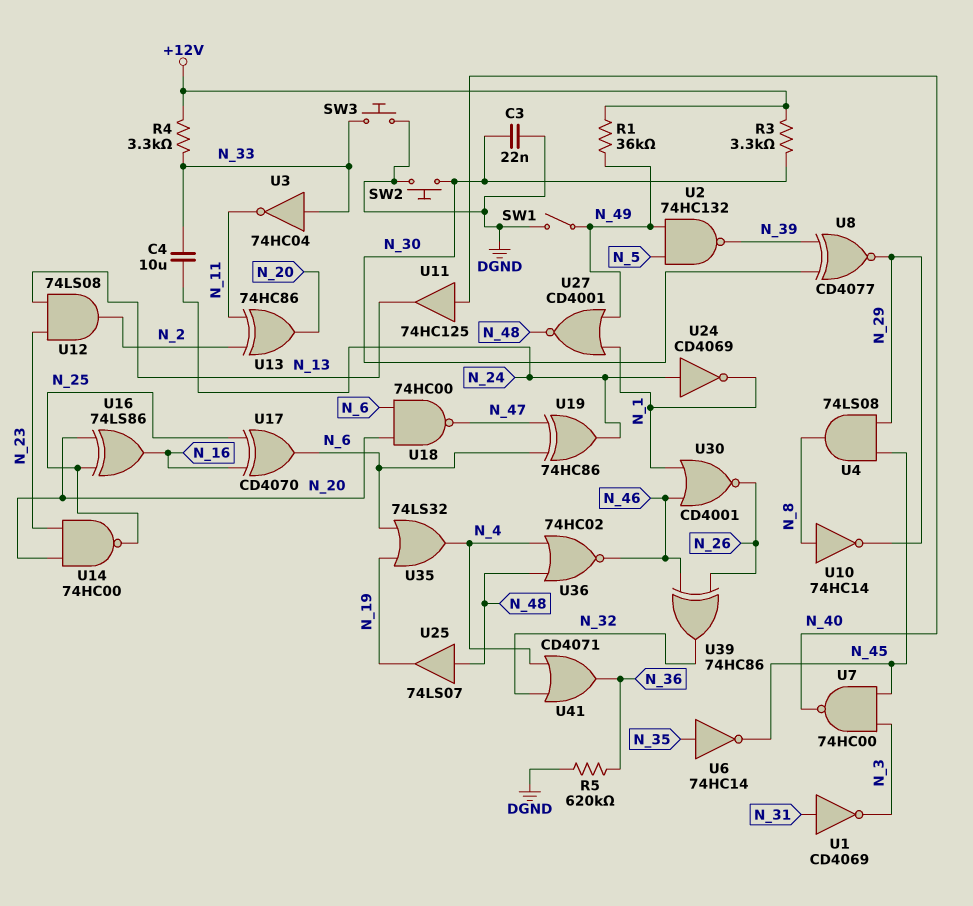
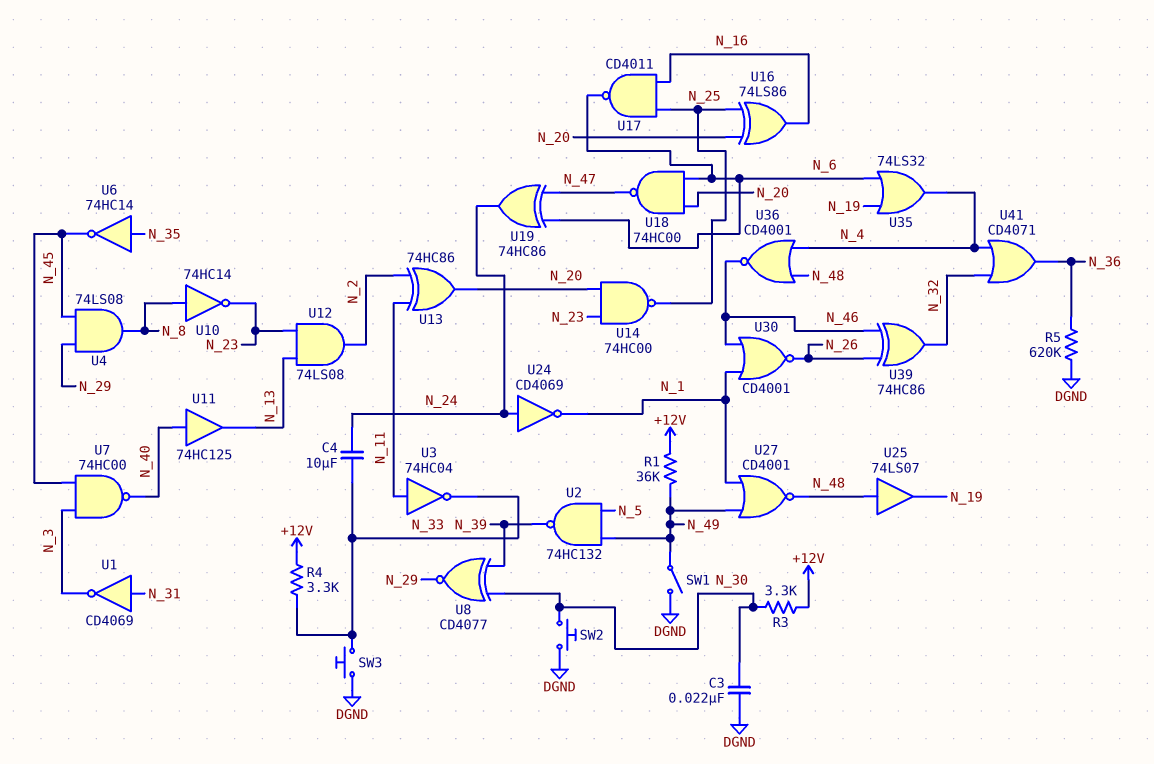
U3: NOT 74HC04 (in N_33, out N_11) -> NOT 74HC04 (in N_11, out N_33)
U10: NOT 74HC14 (in N_8, out N_29) -> NOT 74HC14 (in N_8, out N_23)
U17: XOR CD4070 (in N_16, in N_25, out N_6) -> NAND CD4011 (in N_16, in N_25, out N_6)
U36: NOR 74HC02 (in N_4, in N_48, out N_46) -> NOR CD4001 (in N_4, in N_48, out N_46)

